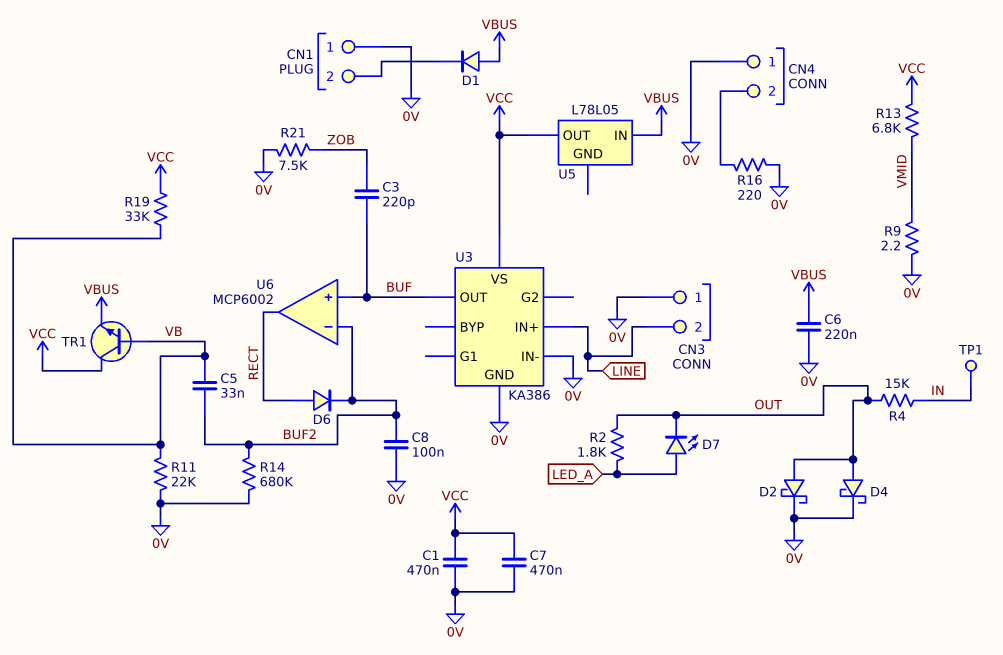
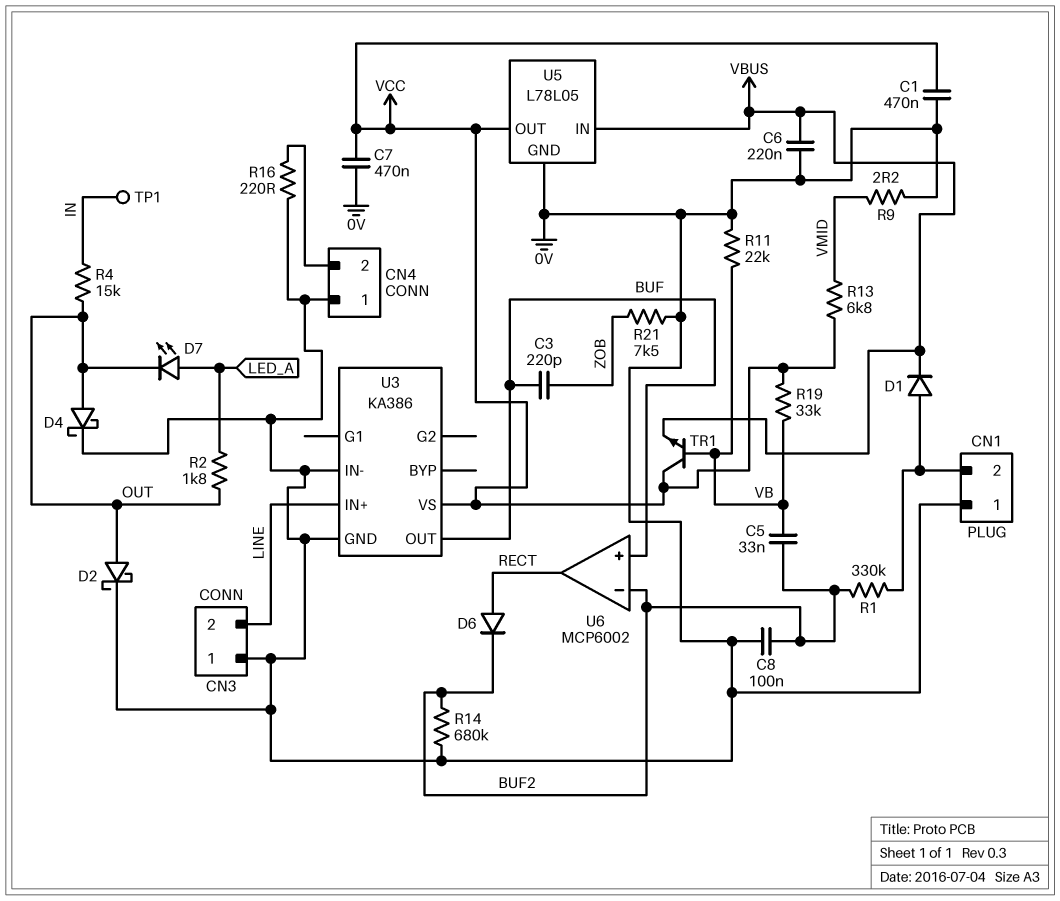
D1: diode (A VBUS, K CN1/2) -> diode (A CN1/2, K VBUS)
R1: none -> 330k (BUF2, CN1/2)
U5 pin GND: none -> 0V

